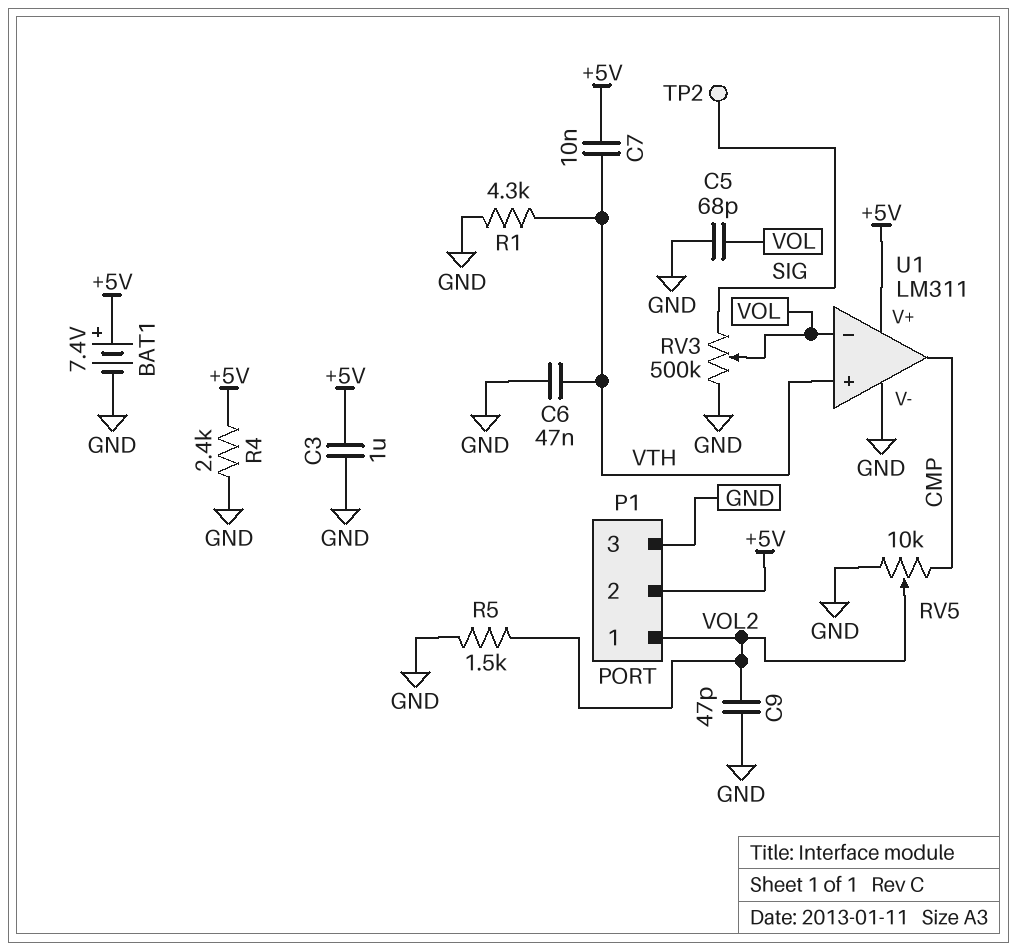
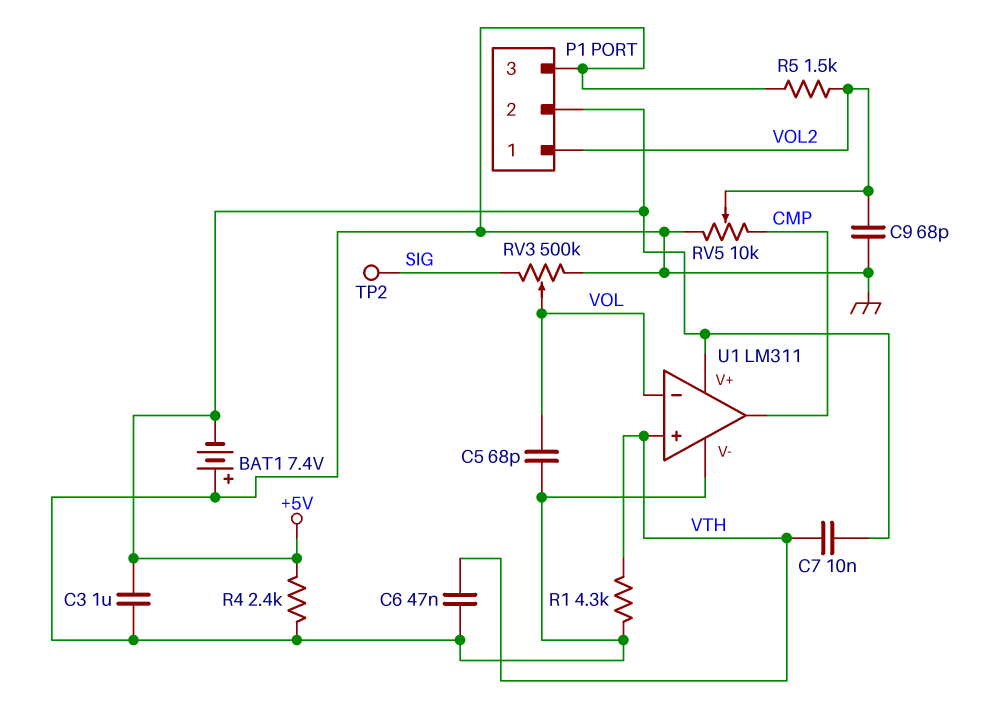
BAT1: 7.4V (plus +5V, minus GND) -> 7.4V (plus GND, minus +5V)
C9: 47pF (GND, VOL2) -> 68pF (GND, VOL2)

